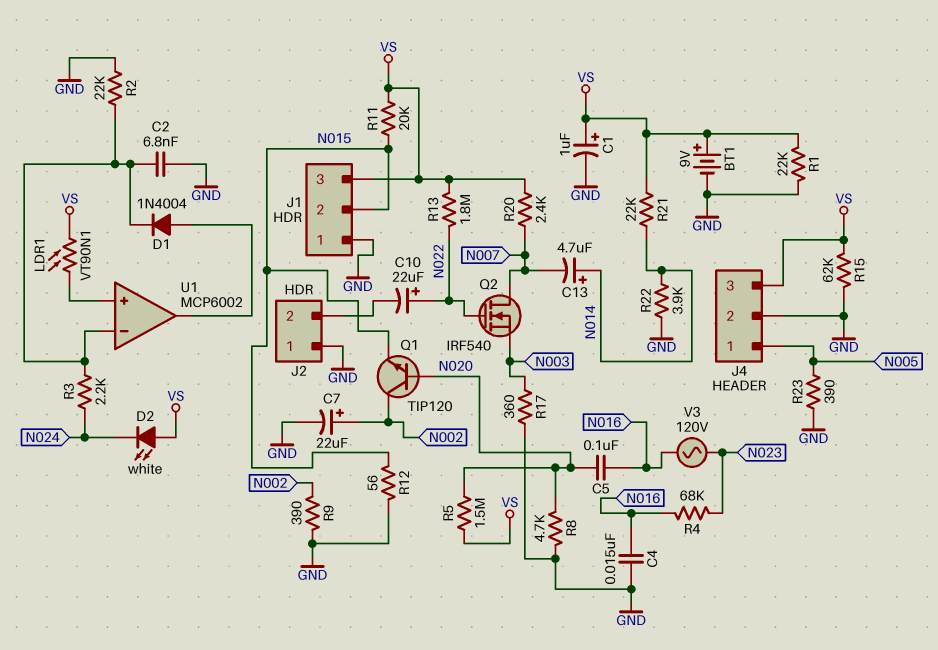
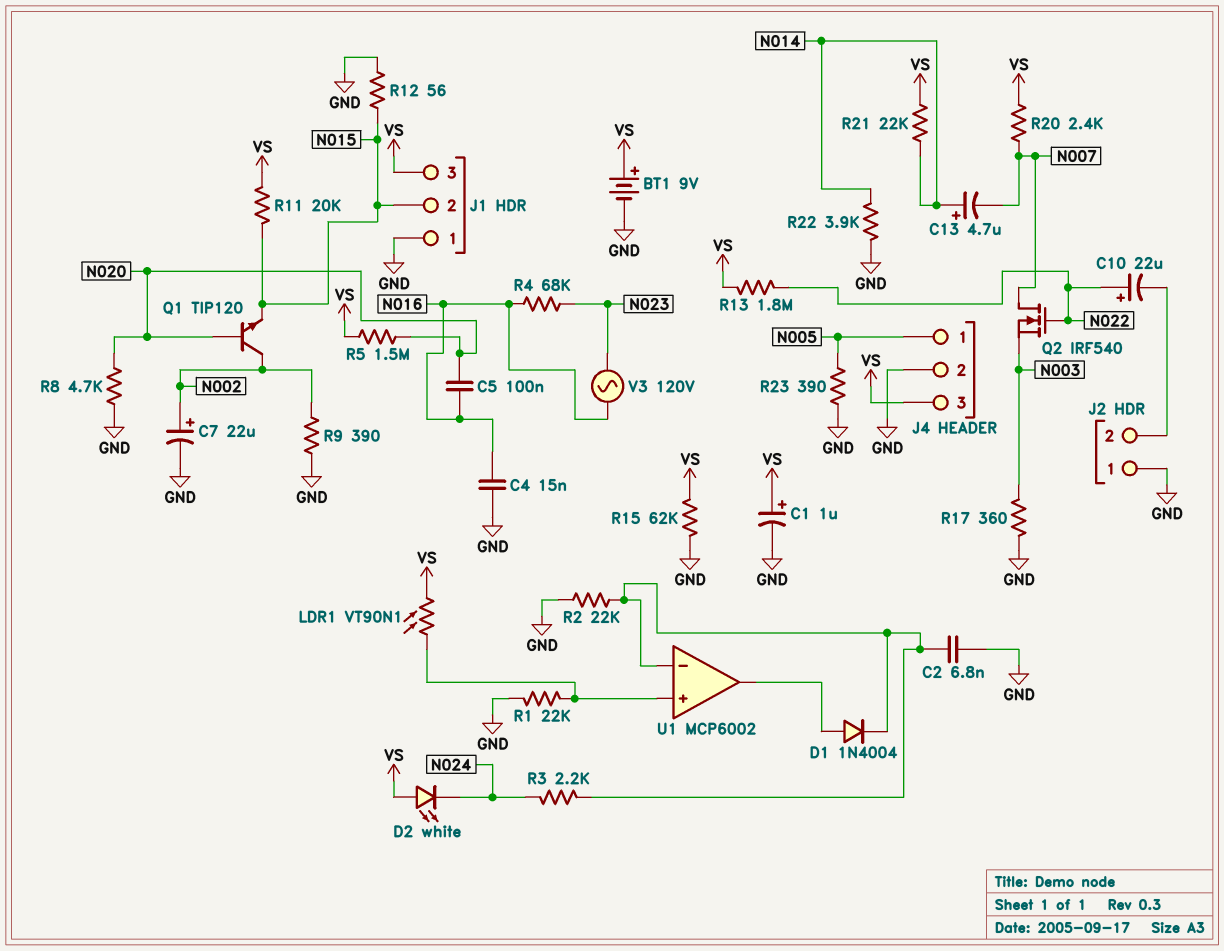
R1: 22k (GND, VS) -> 22k (GND, U1/in+)

